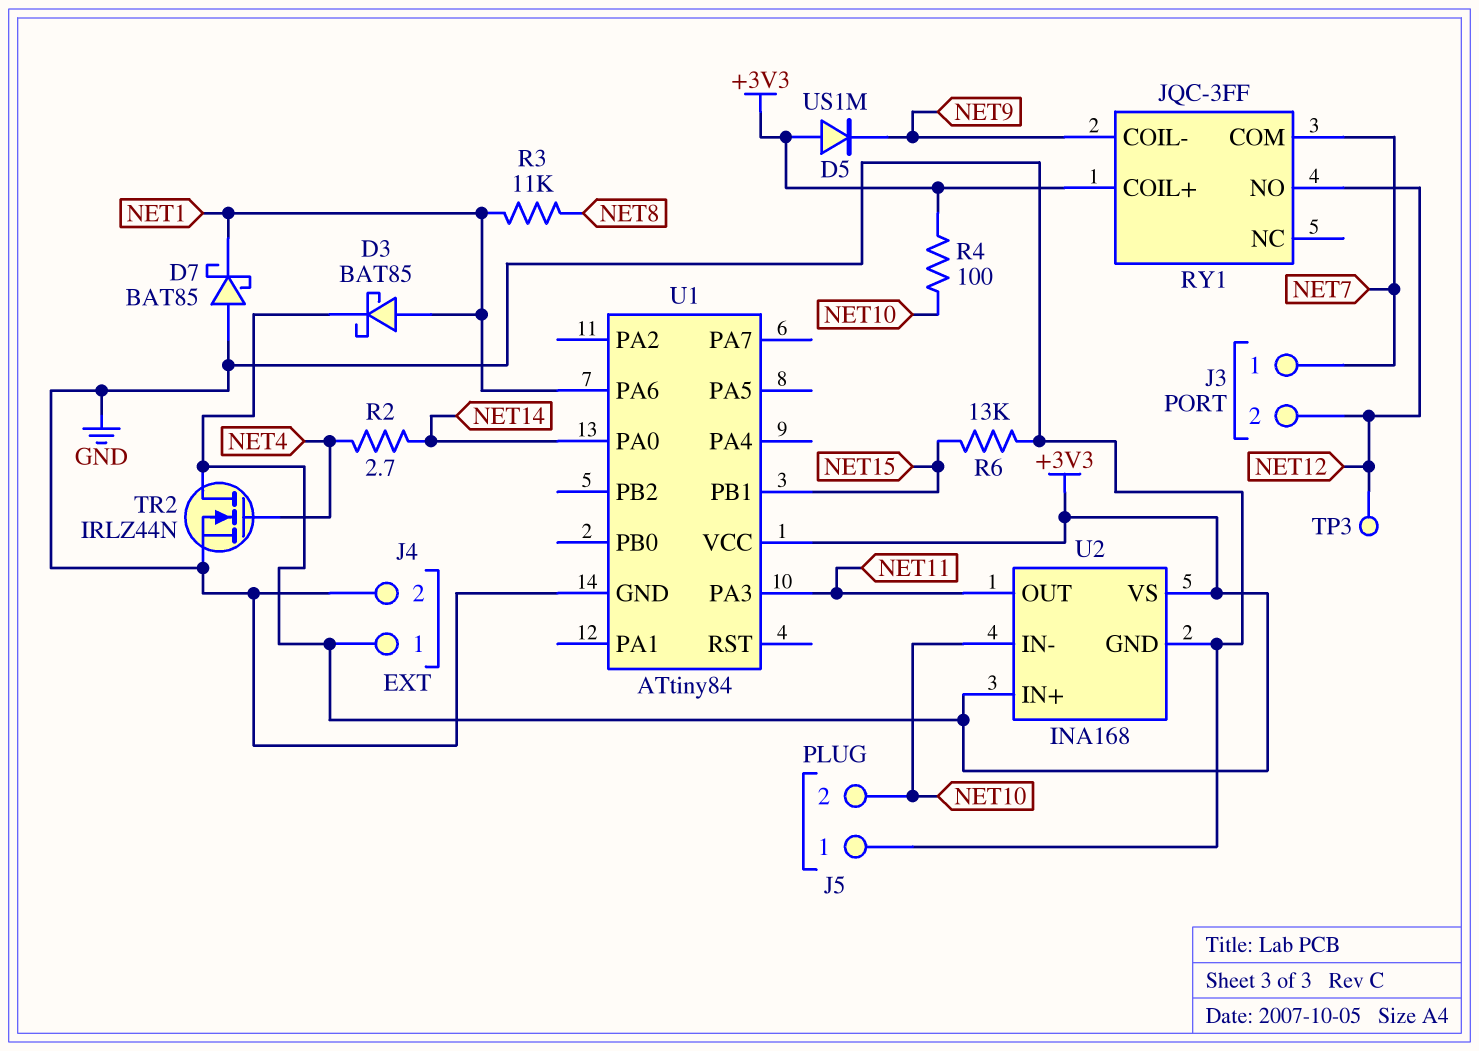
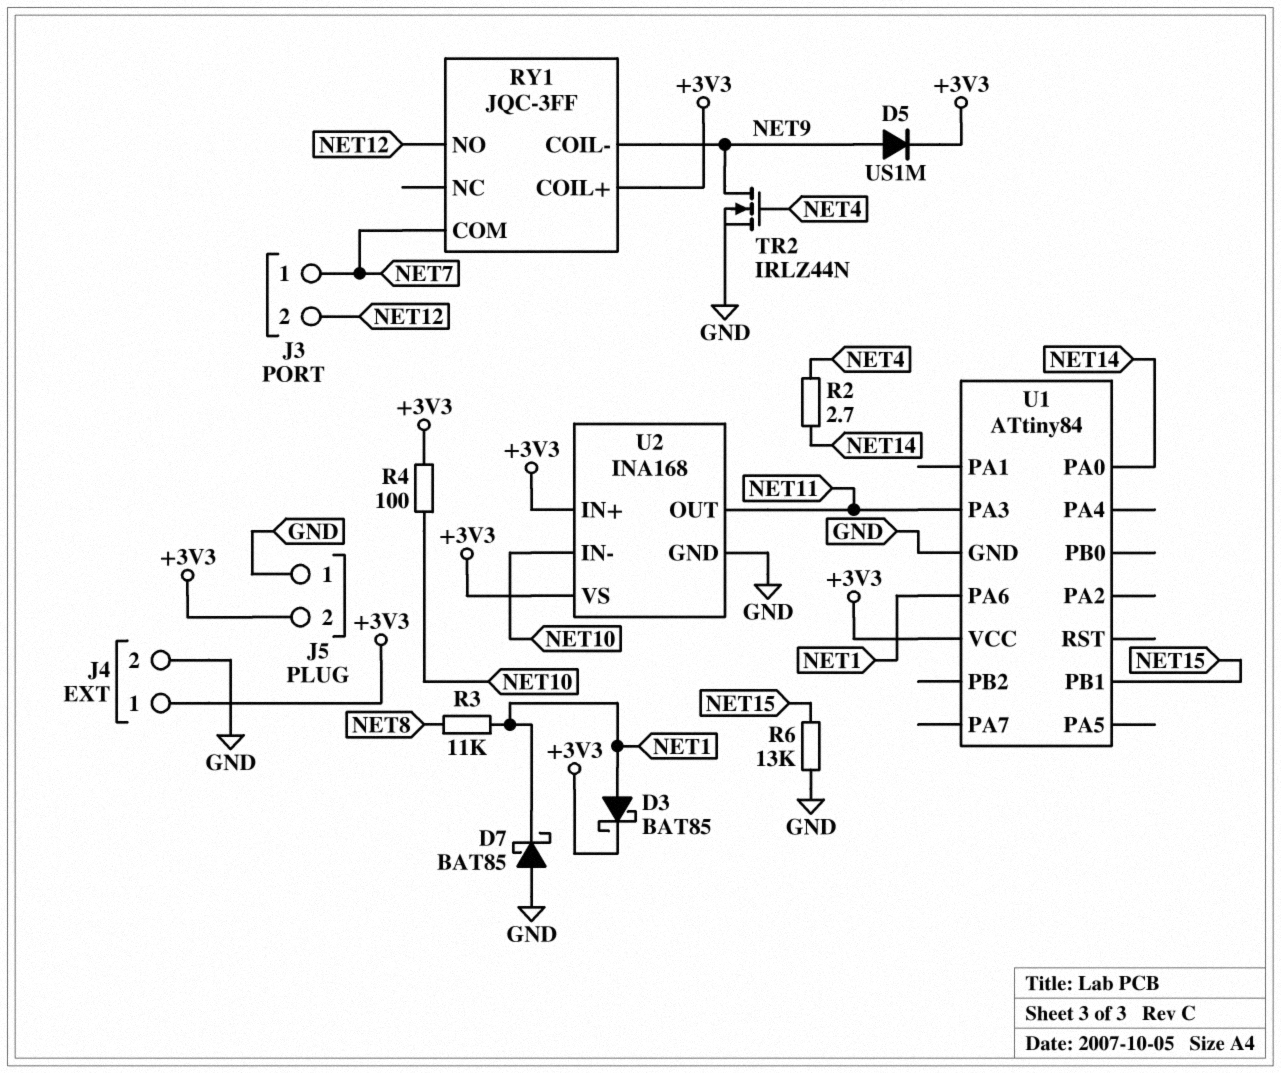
D5: diode US1M (A +3V3, K NET9) -> diode US1M (A NET9, K +3V3)
J5 pin 2: NET10 -> +3V3
TP3: test point (NET12) -> none
TR2: NMOS IRLZ44N (G NET4, D +3V3, S GND) -> NMOS IRLZ44N (G NET4, D NET9, S GND)

